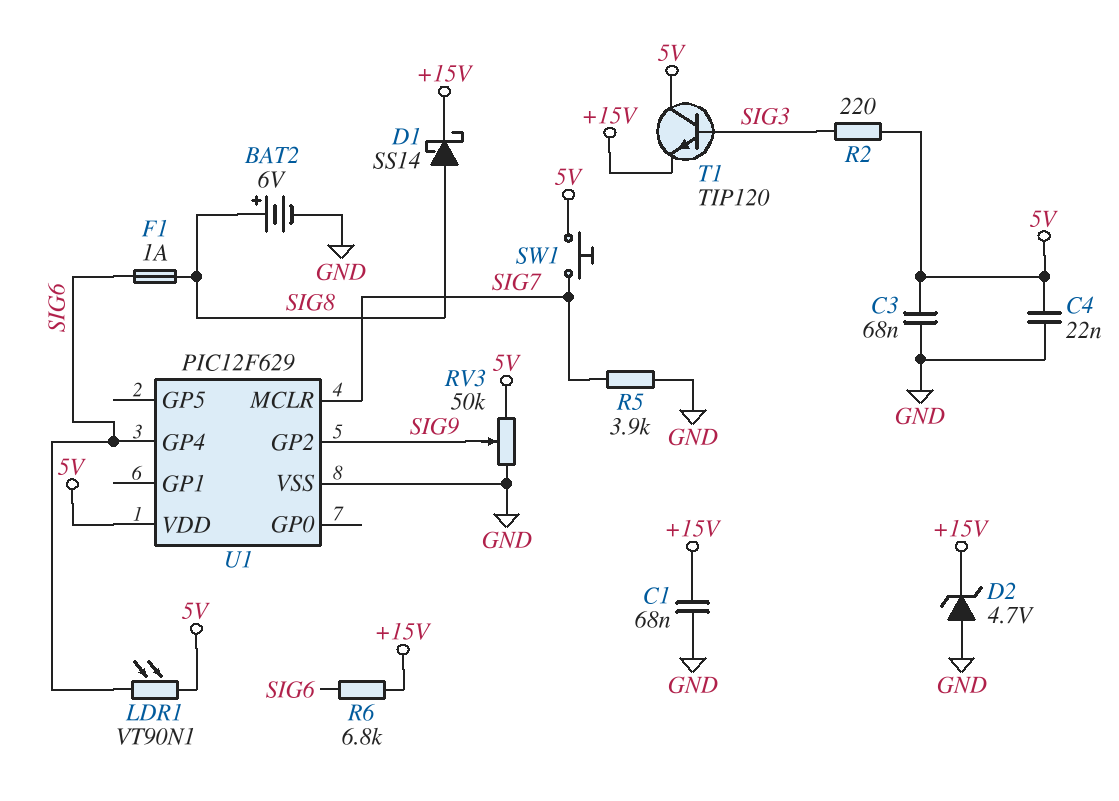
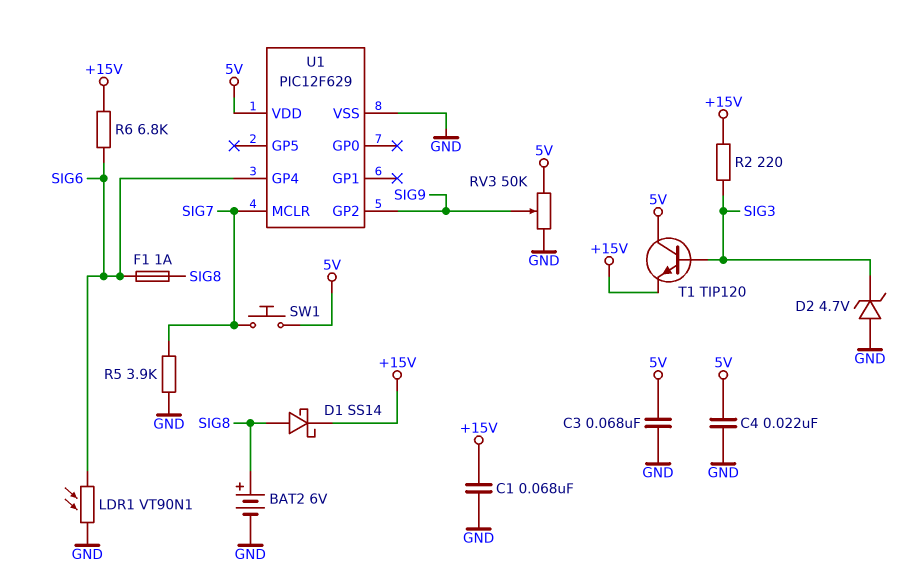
D2: zener 4.7V (A GND, K +15V) -> zener 4.7V (A GND, K SIG3)
LDR1: VT90N1 (5V, SIG6) -> VT90N1 (GND, SIG6)
R2: 220 (5V, SIG3) -> 220 (+15V, SIG3)

